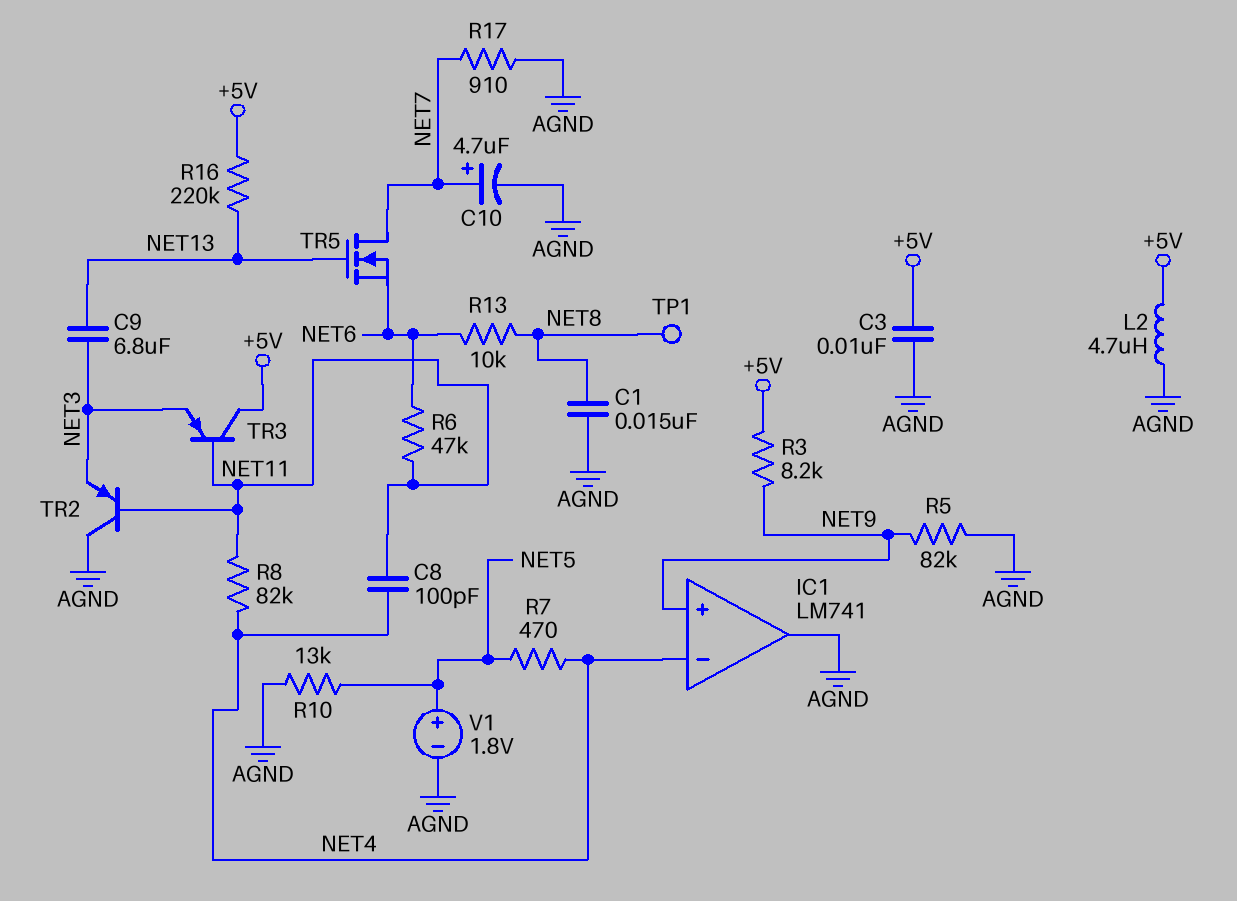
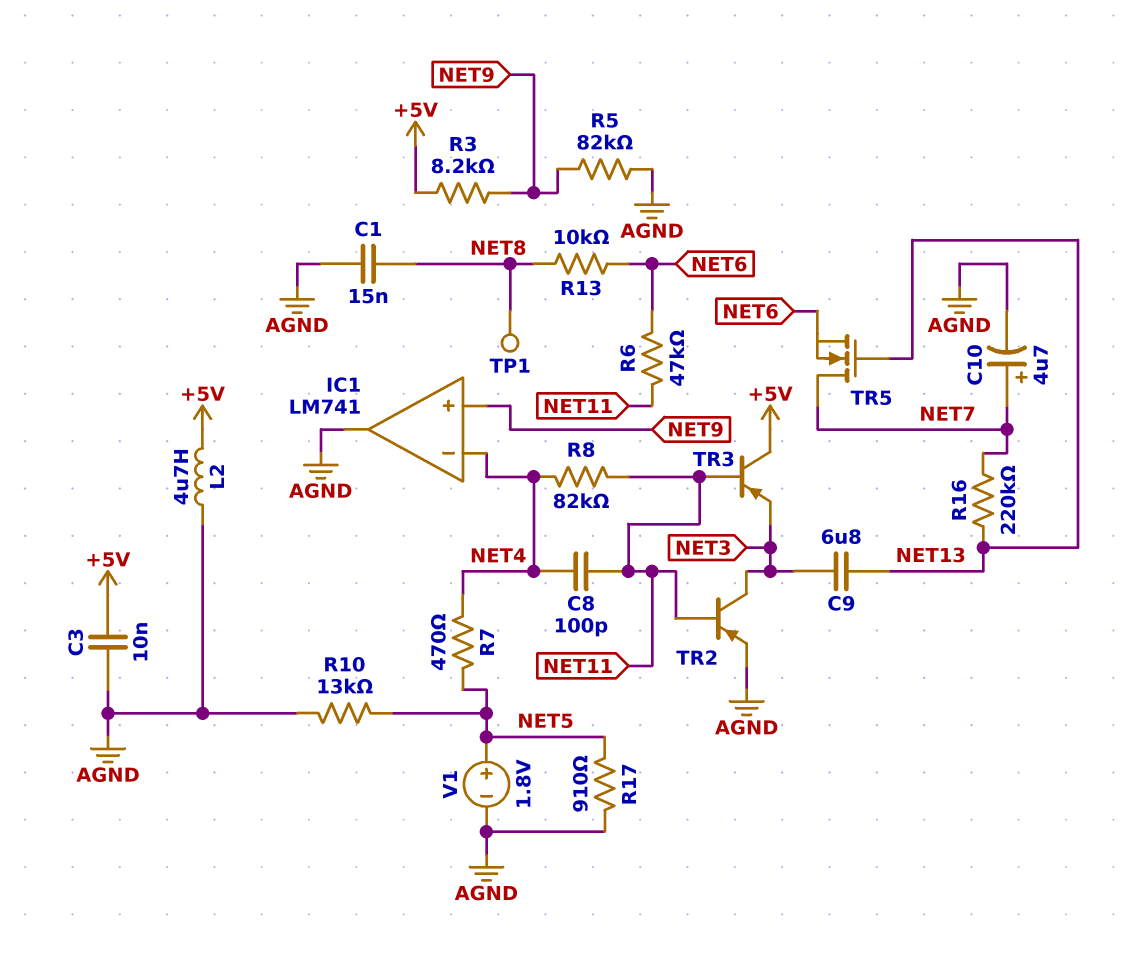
R16: 220k (+5V, NET13) -> 220k (NET7, NET13)
R17: 910 (AGND, NET7) -> 910 (AGND, NET5)
TR2: PNP (B NET11, C AGND, E NET3) -> PNP (B NET11, C NET3, E AGND)

